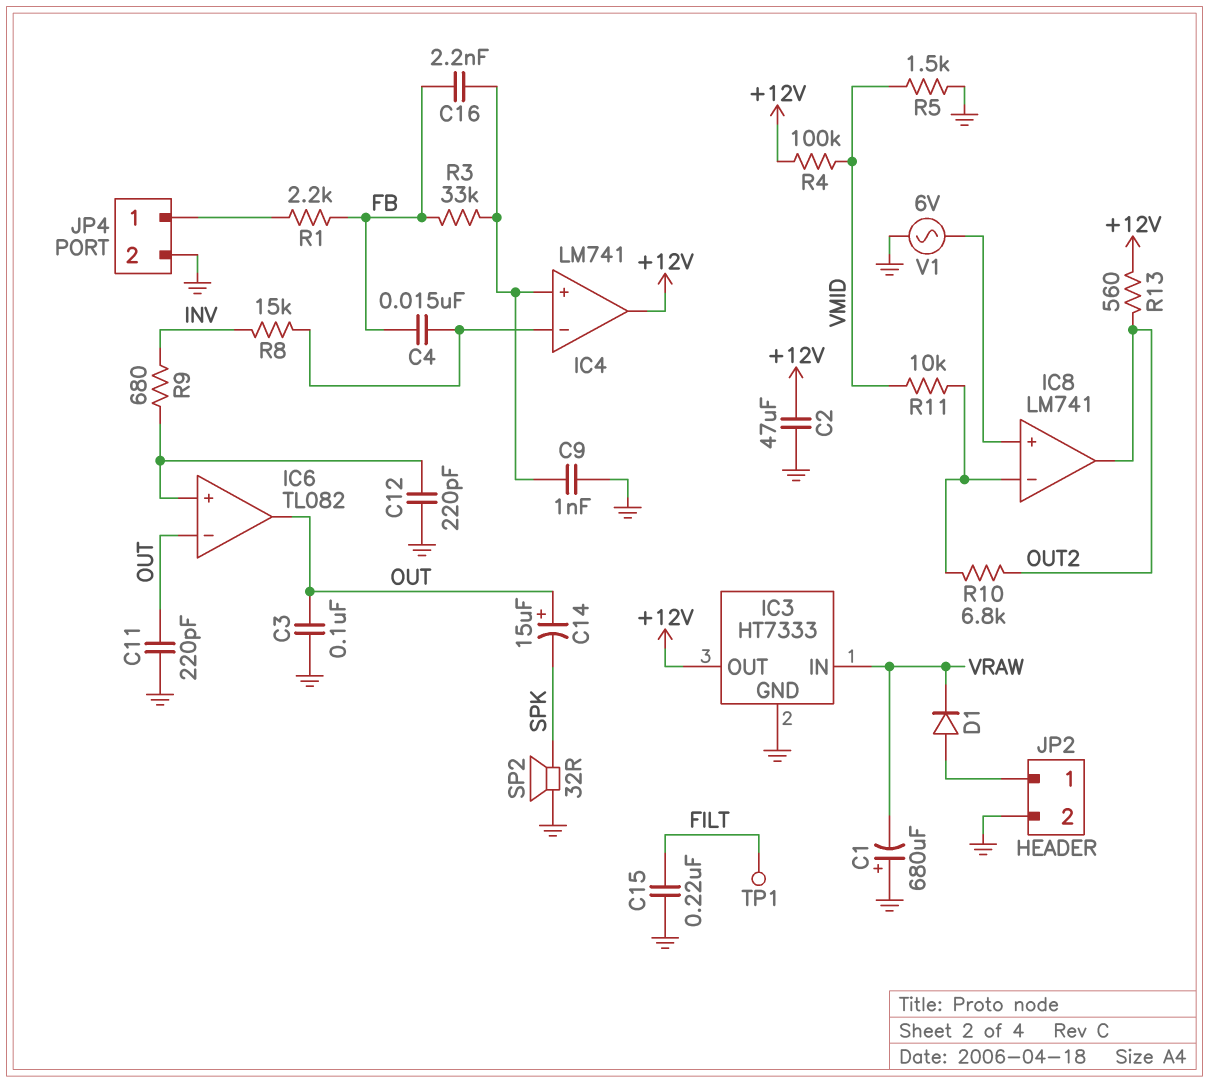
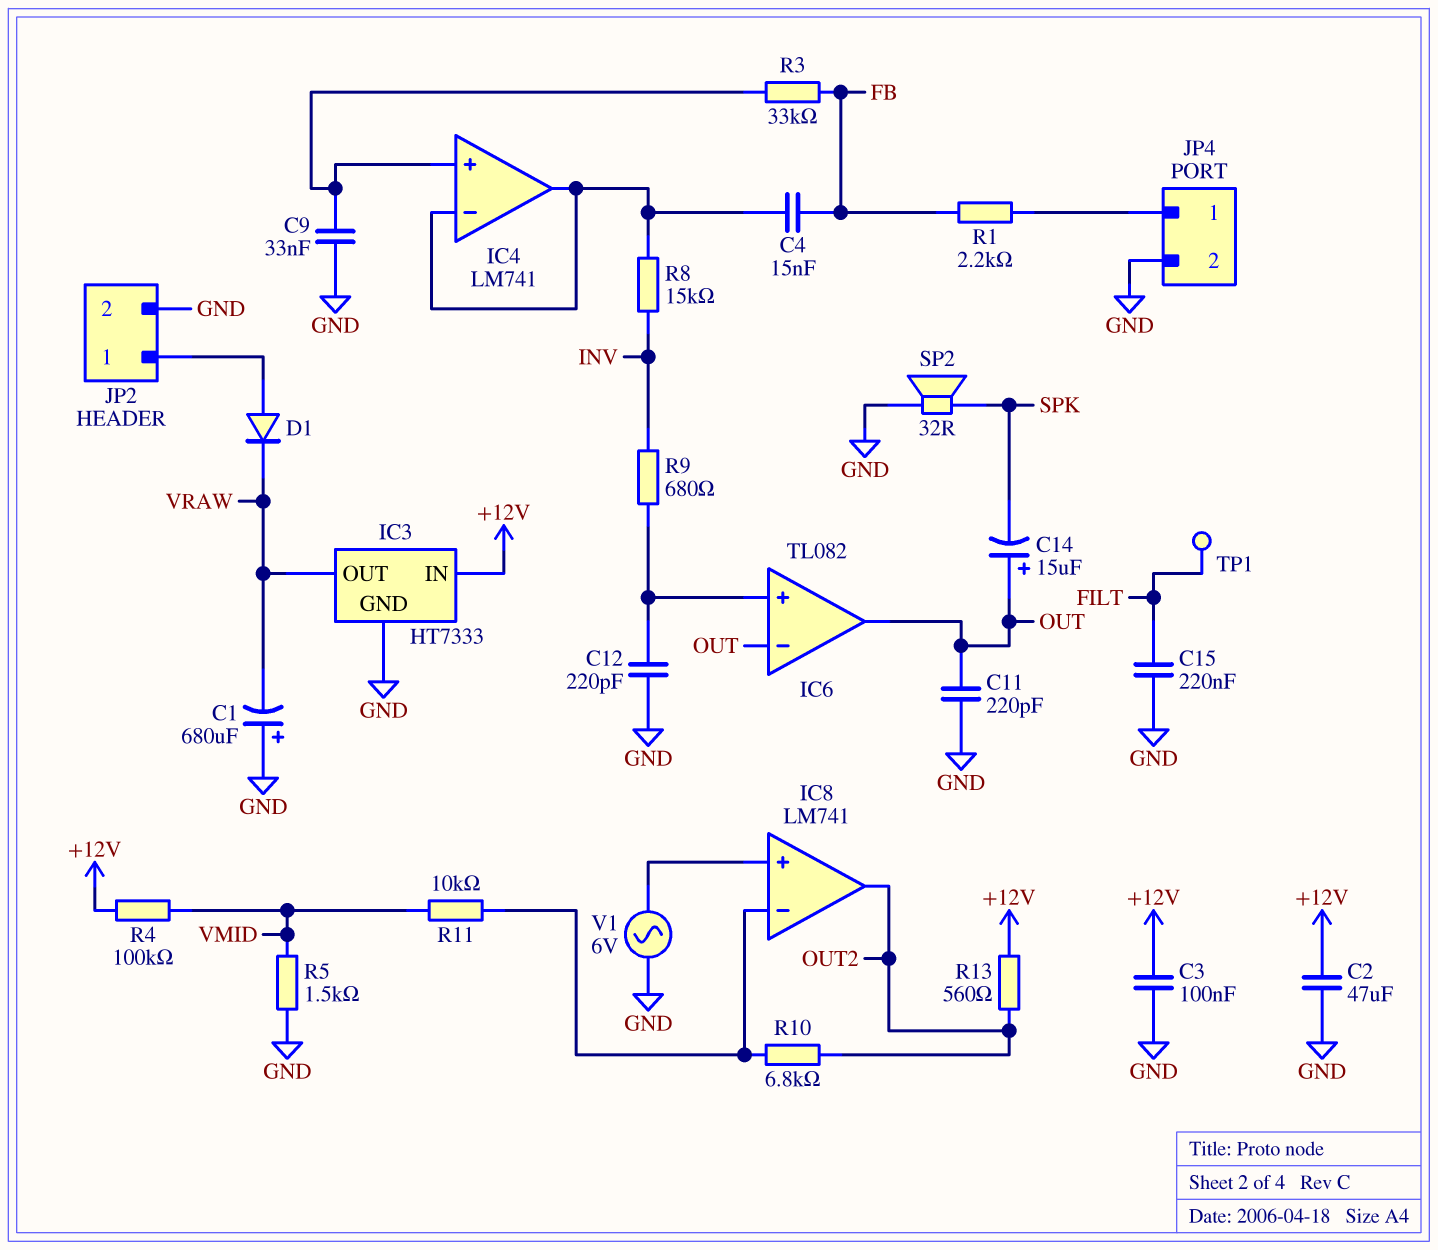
C3: 100nF (GND, OUT) -> 100nF (+12V, GND)
C9: 1nF (GND, IC4/in+) -> 33nF (GND, IC4/in+)
C16: 2.2nF (FB, IC4/in+) -> none
IC3 pin IN: VRAW -> +12V
IC3 pin OUT: +12V -> VRAW
IC4 pin out: +12V -> IC4/in-

